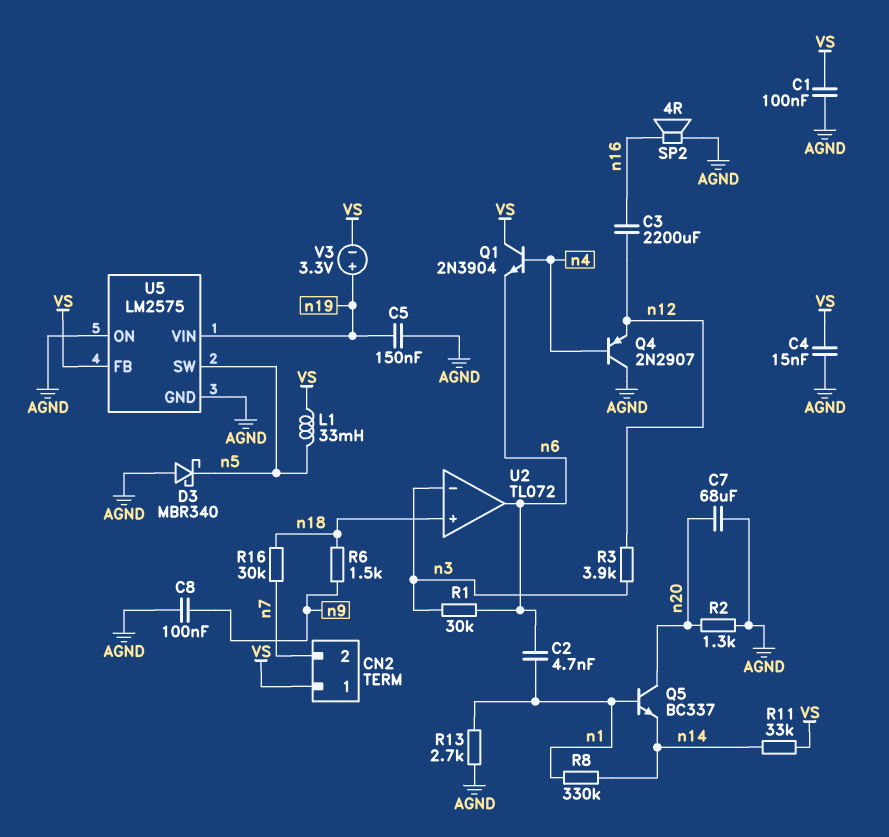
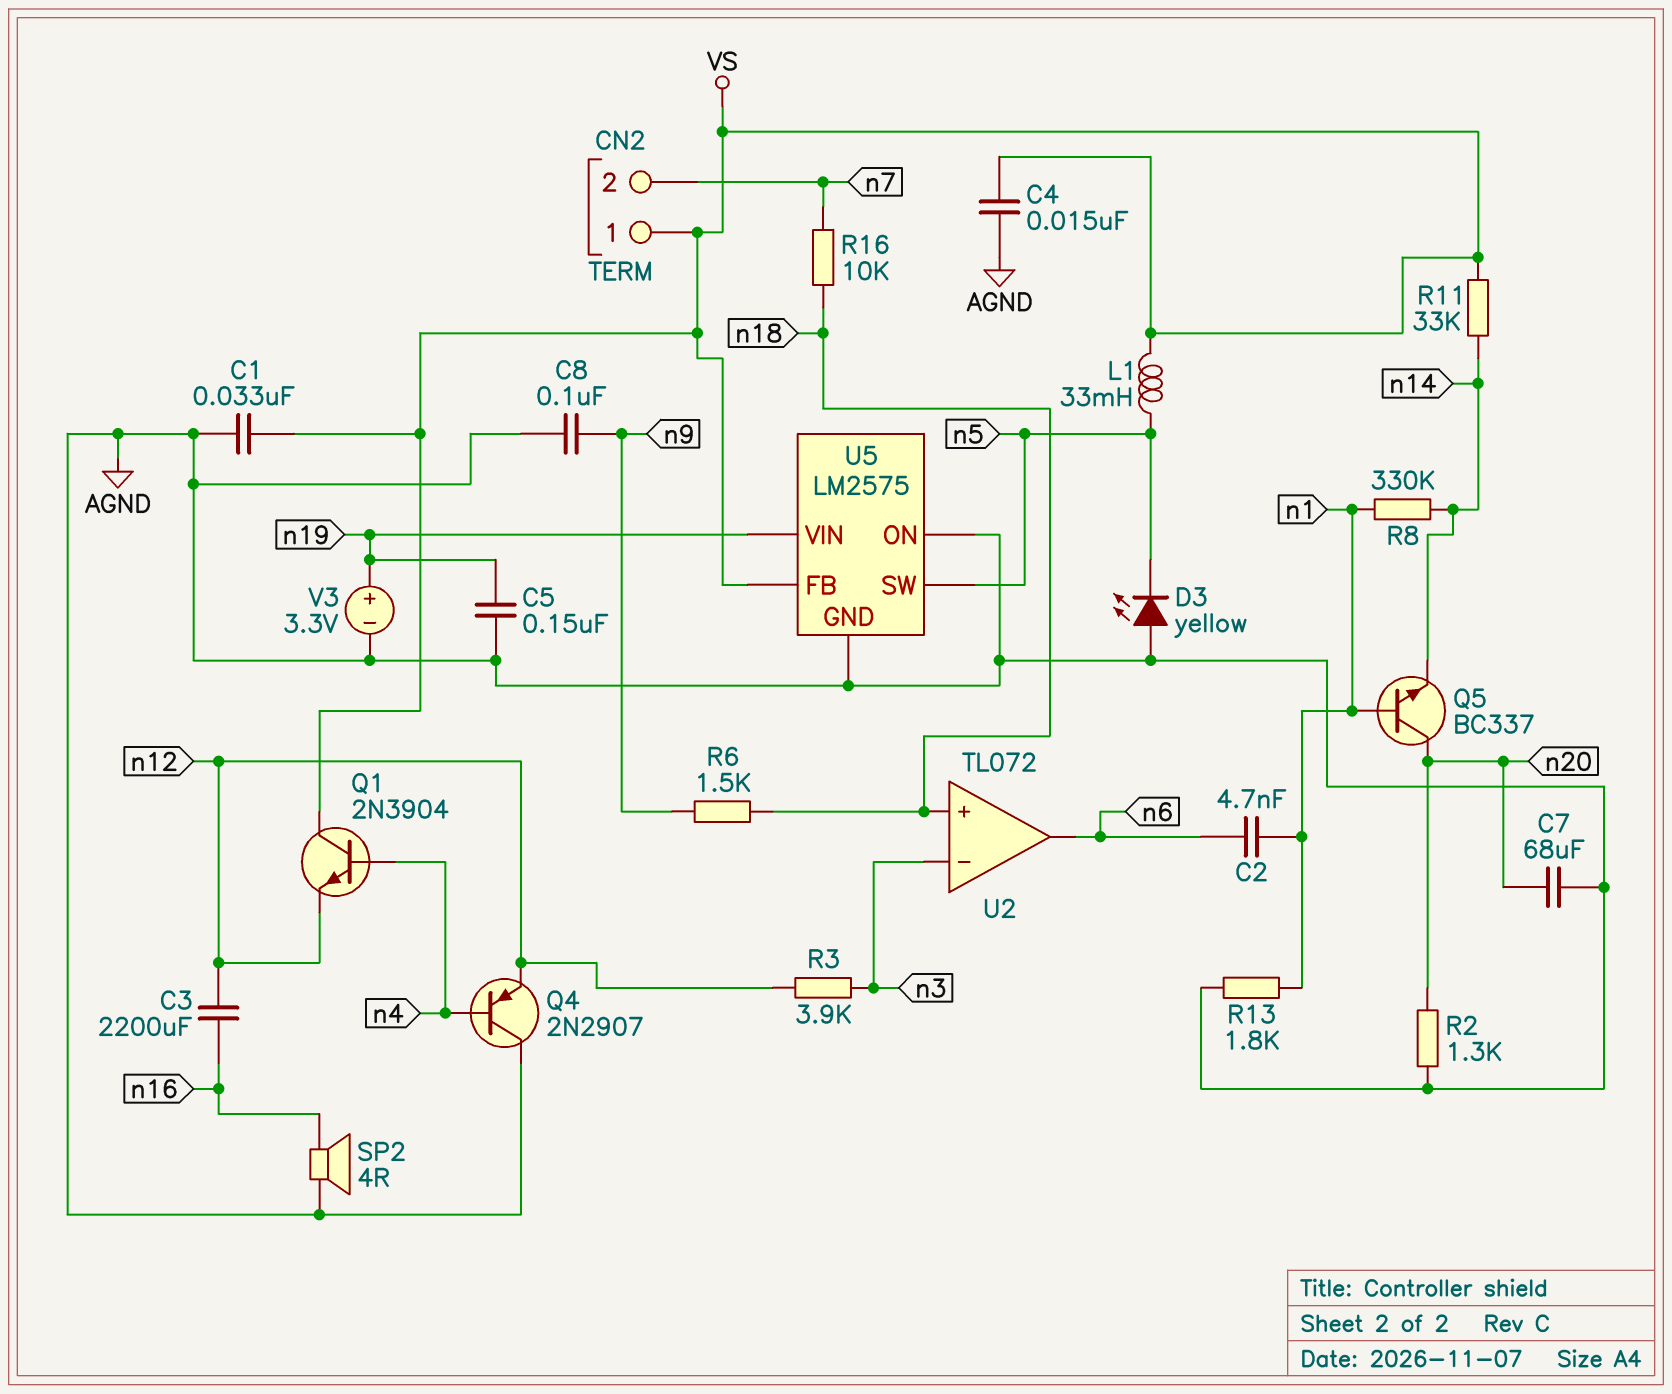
C1: 100nF (AGND, VS) -> 33nF (AGND, VS)
D3: schottky MBR340 (A AGND, K n5) -> LED yellow (A AGND, K n5)
Q1: NPN 2N3904 (B n4, C VS, E n6) -> NPN 2N3904 (B n4, C VS, E n12)
R1: 30k (n3, n6) -> none
R13: 2.7k (AGND, n1) -> 1.8k (AGND, n1)
R16: 30k (n7, n18) -> 10k (n7, n18)
V3: 3.3V (plus n19, minus VS) -> 3.3V (plus n19, minus AGND)

